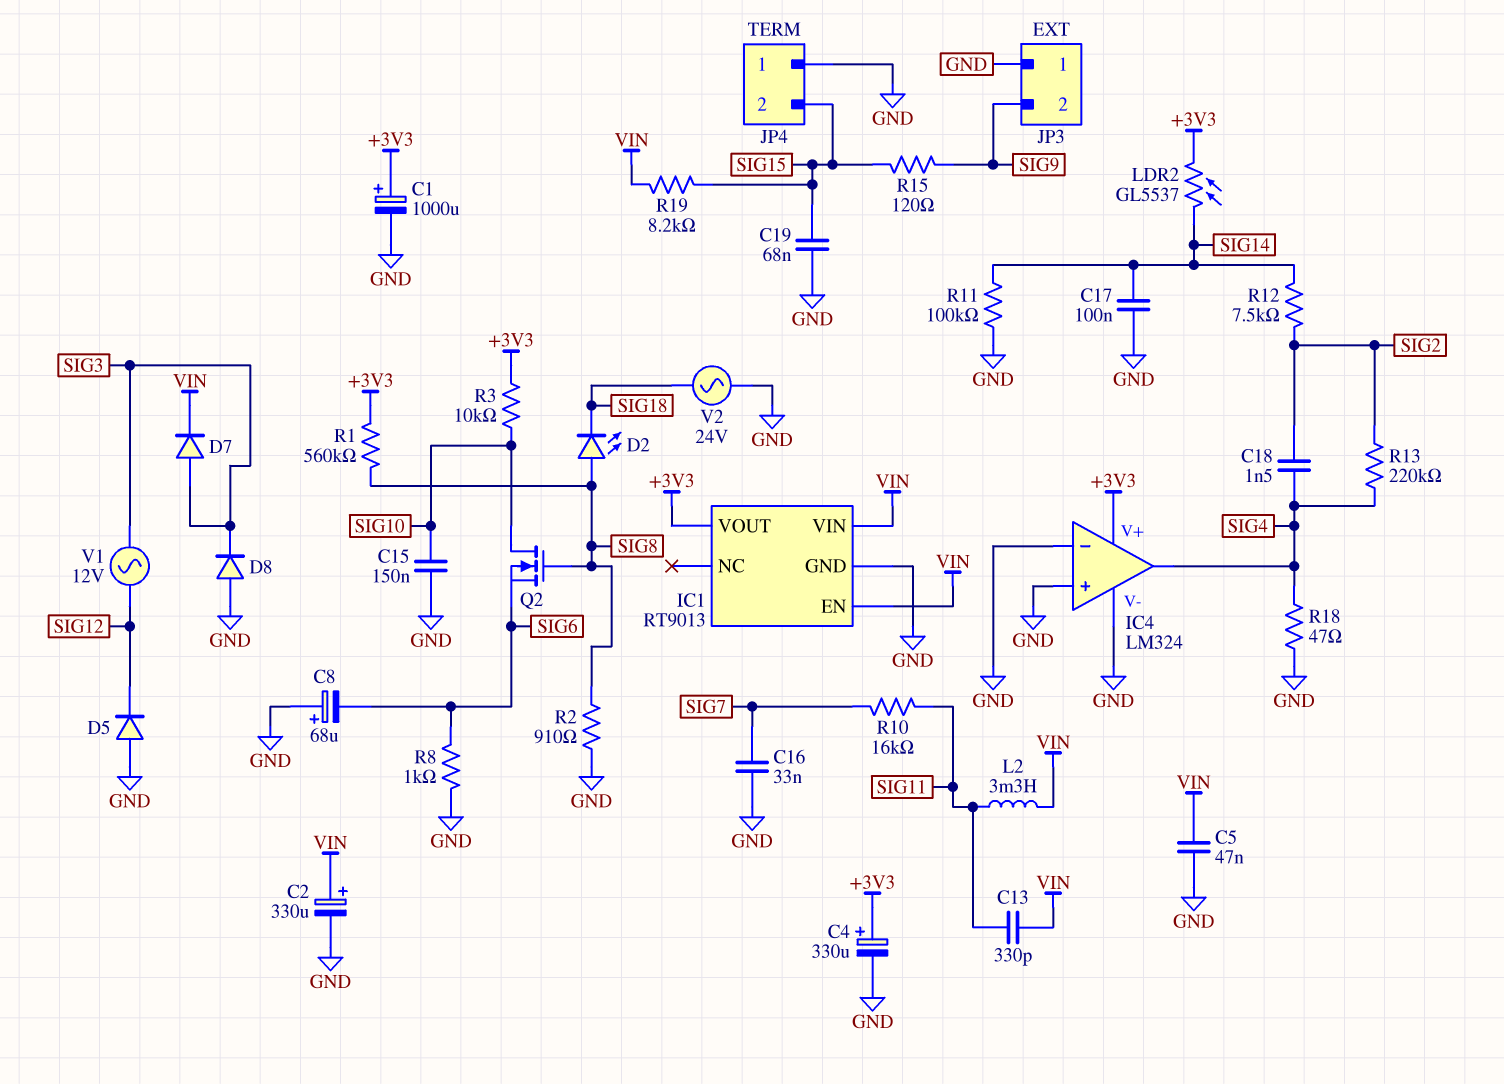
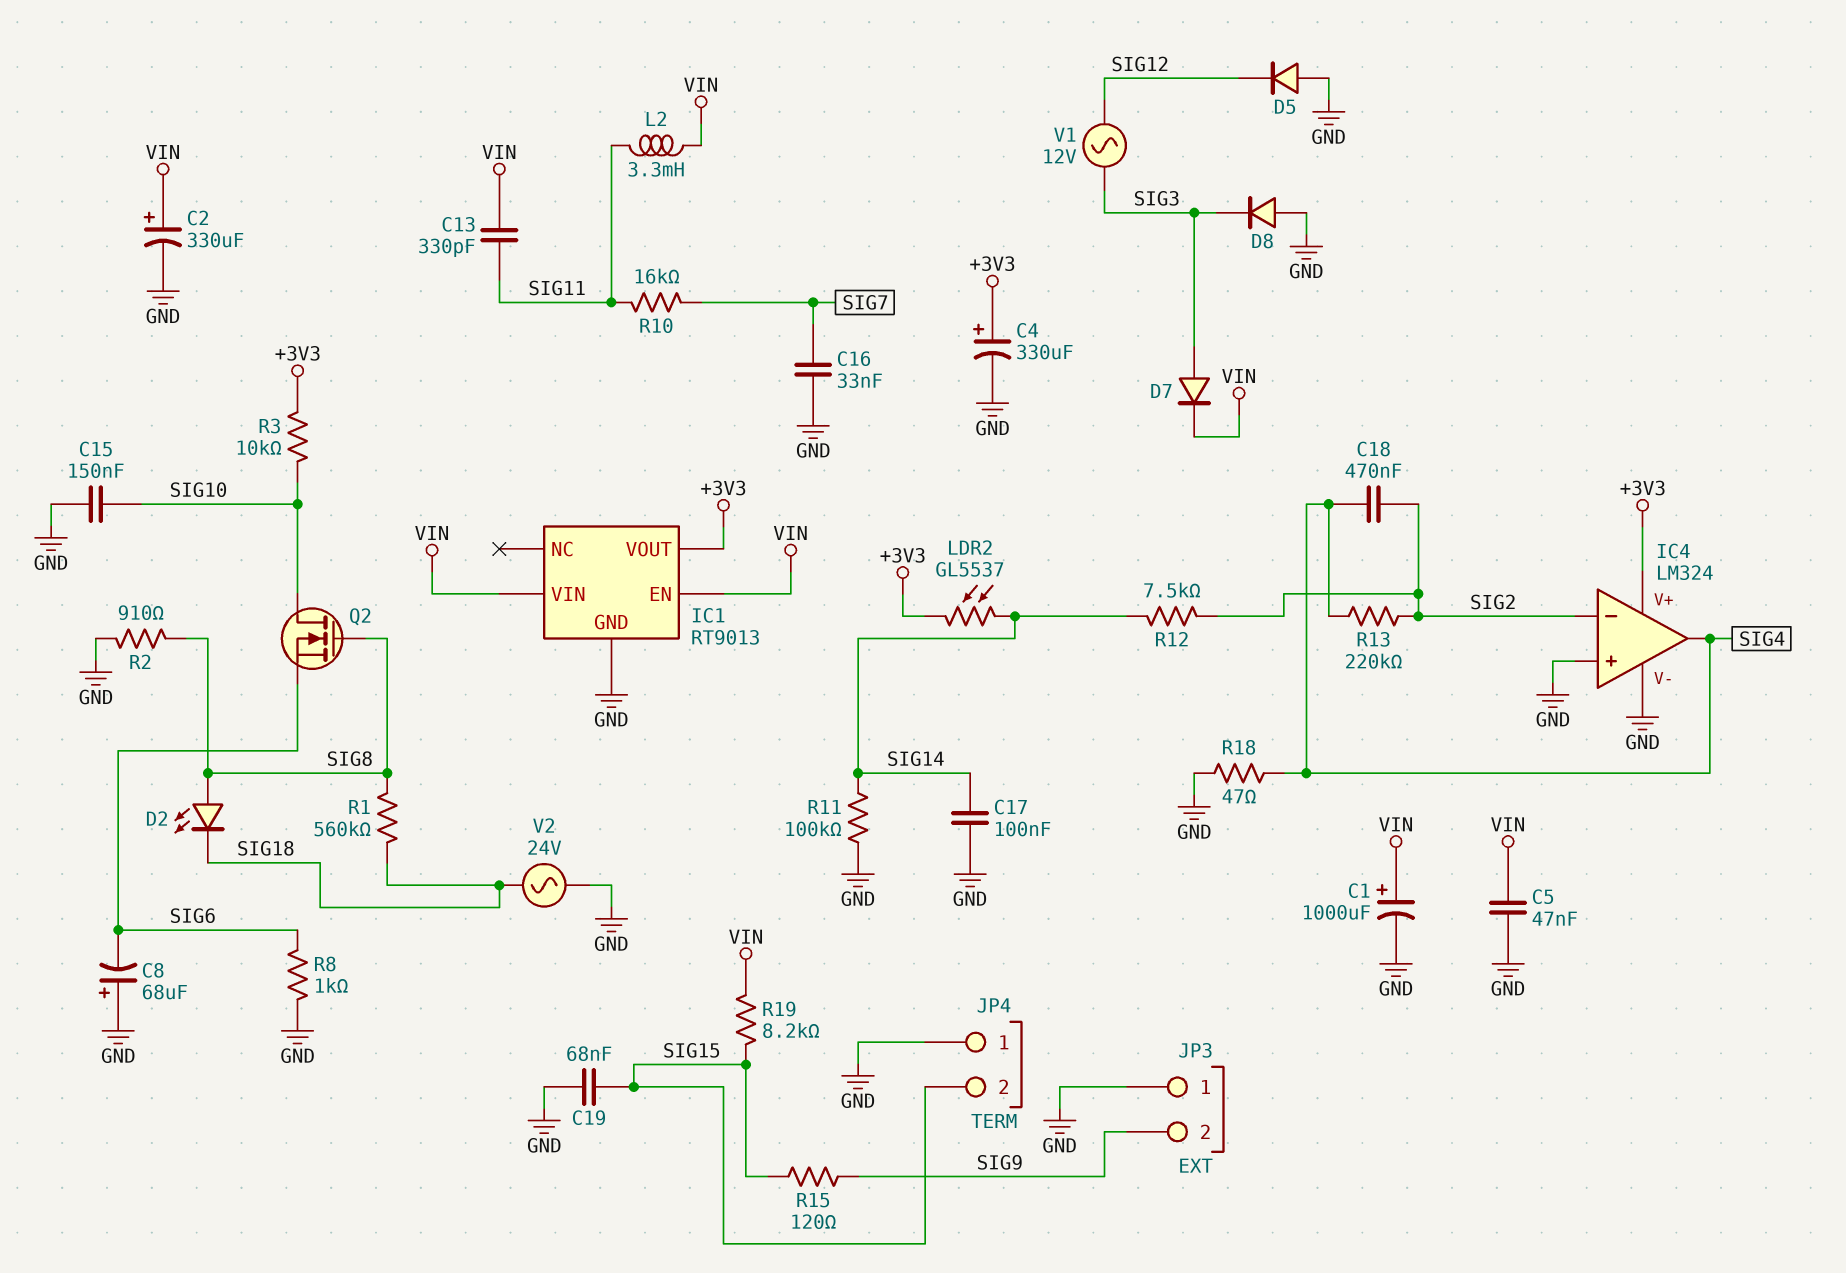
C1: 1000uF (plus +3V3, minus GND) -> 1000uF (plus VIN, minus GND)
C18: 1.5nF (SIG2, SIG4) -> 470nF (SIG2, SIG4)
IC4 pin in-: GND -> SIG2
R1: 560k (+3V3, SIG8) -> 560k (SIG8, SIG18)

